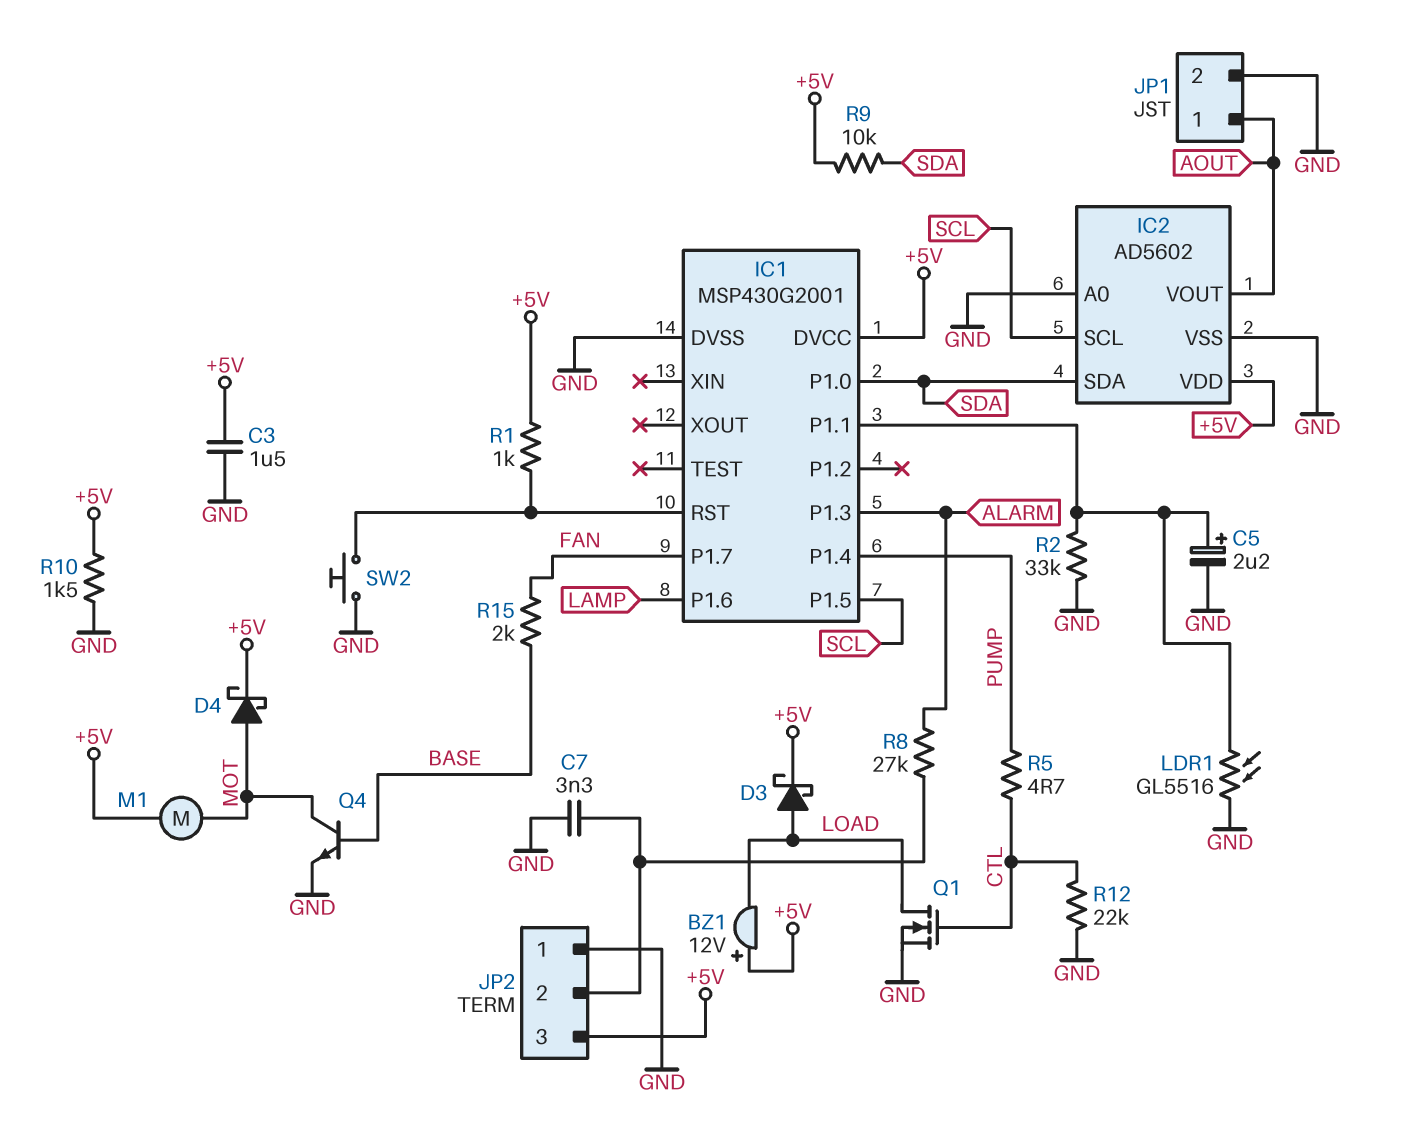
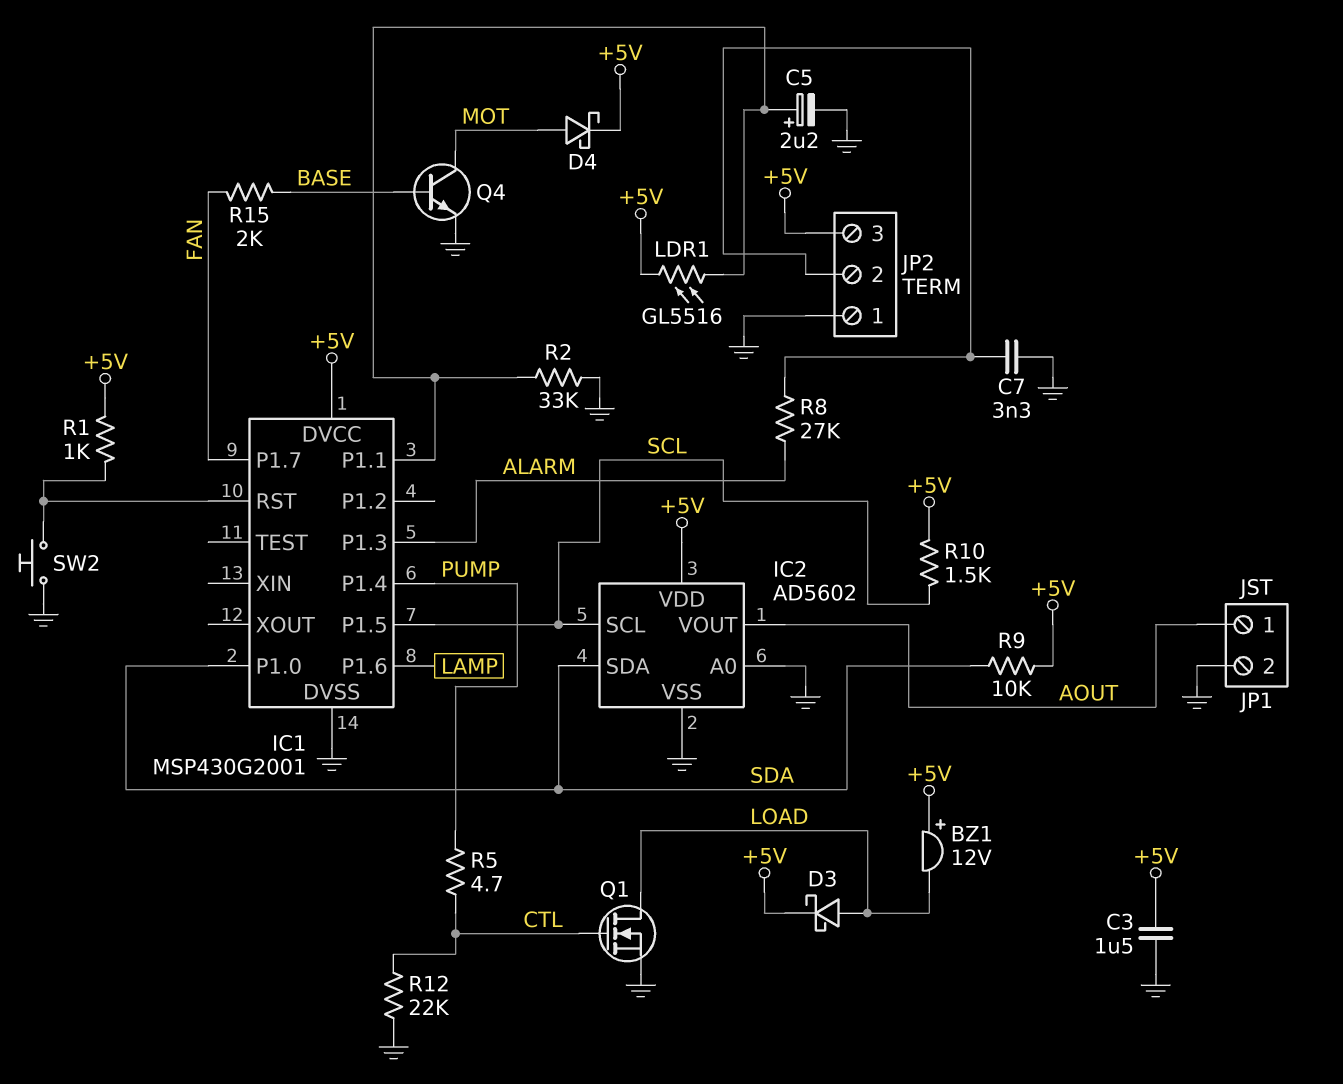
LDR1: GL5516 (GND, IC1/P1.1) -> GL5516 (+5V, IC1/P1.1)
M1: motor (+5V, MOT) -> none
R10: 1.5k (+5V, GND) -> 1.5k (+5V, SCL)

